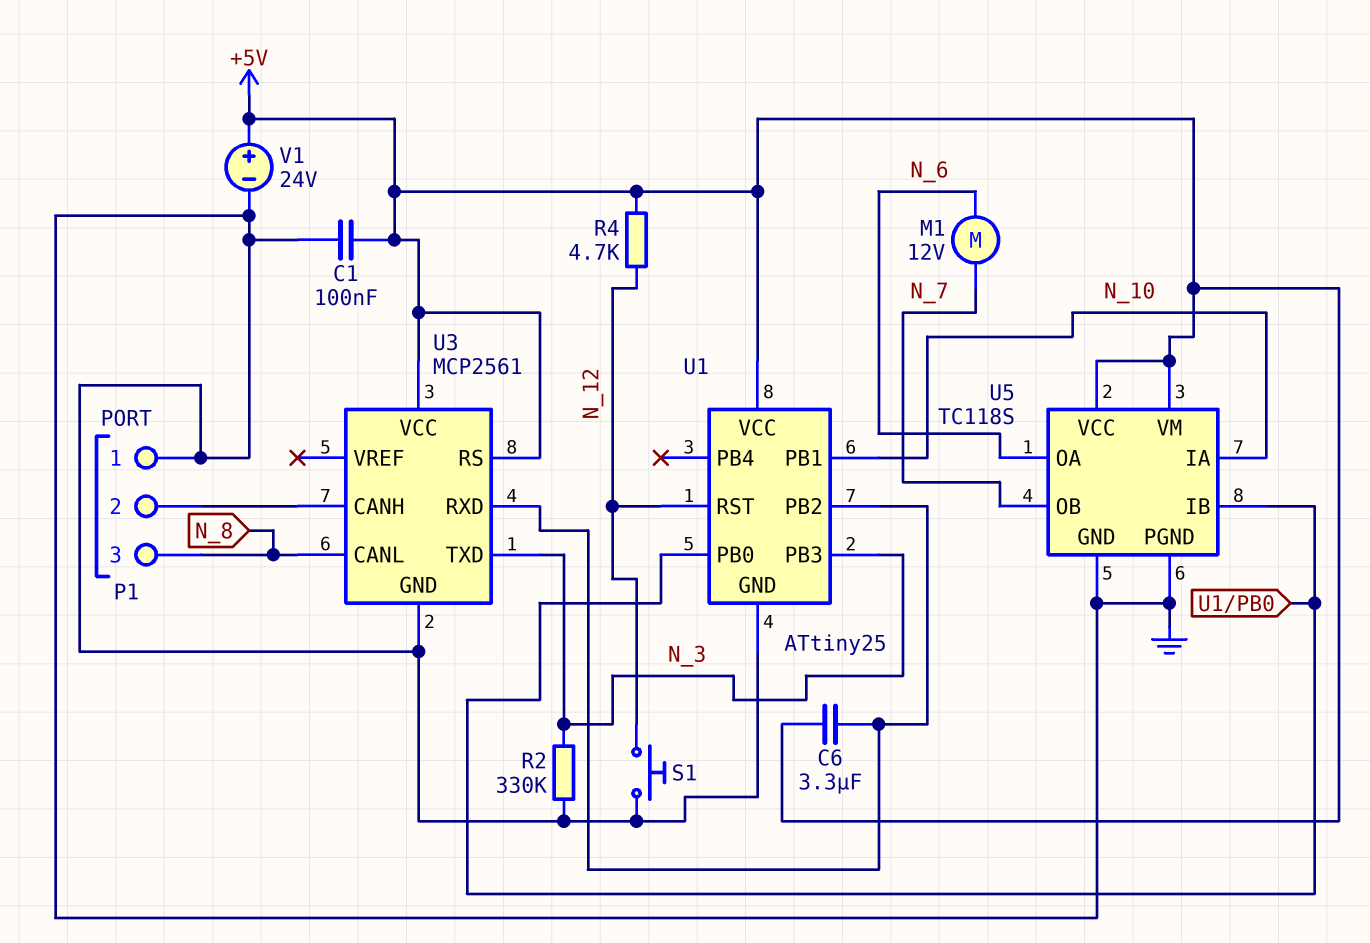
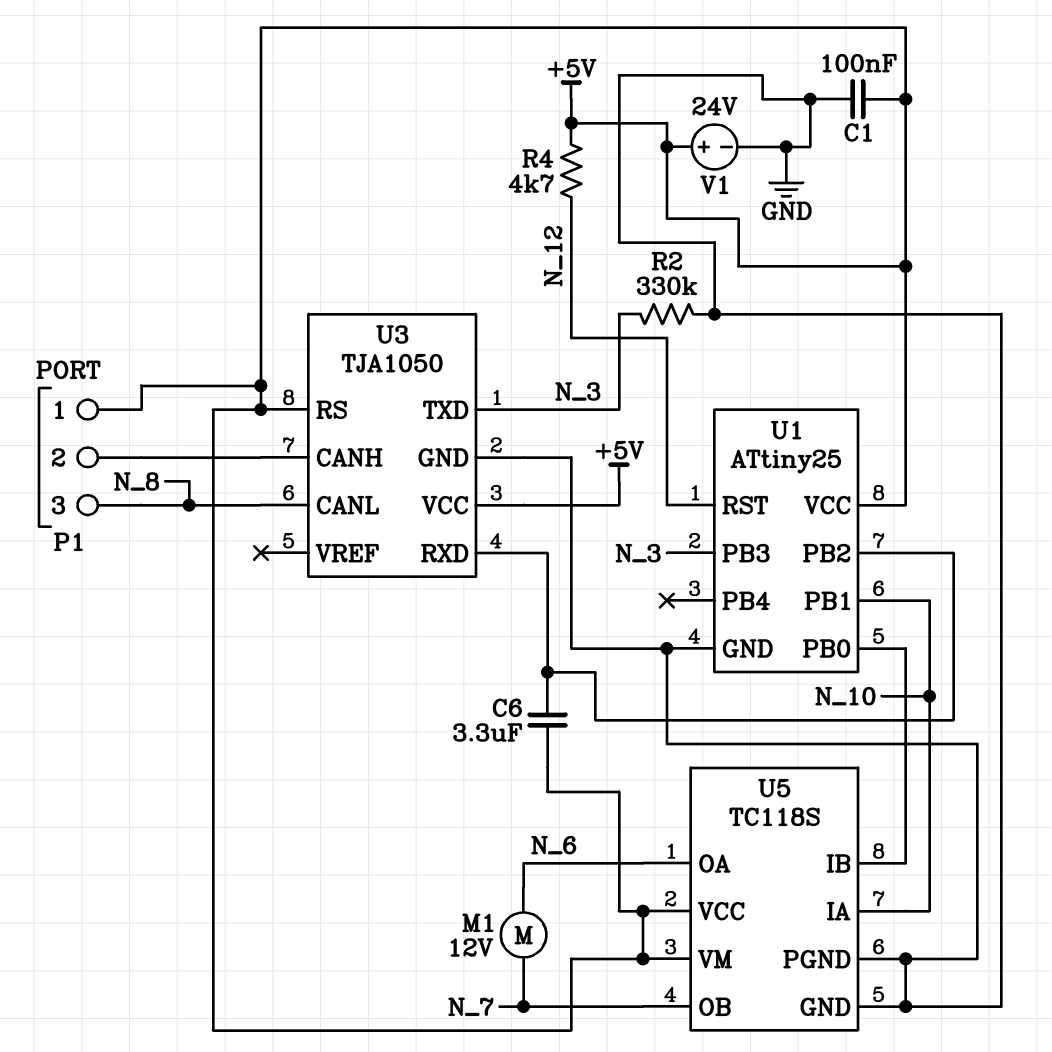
P1 pin 1: GND -> +5V
S1: button (GND, N_12) -> none
U3: MCP2561 -> TJA1050

